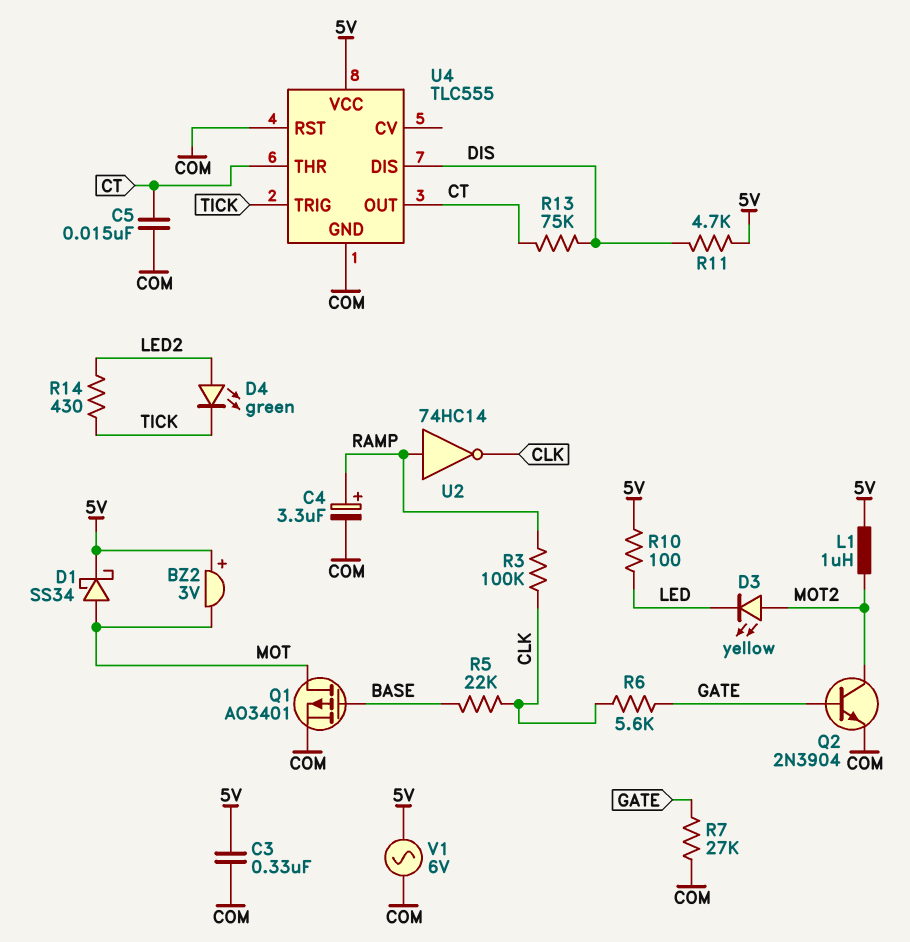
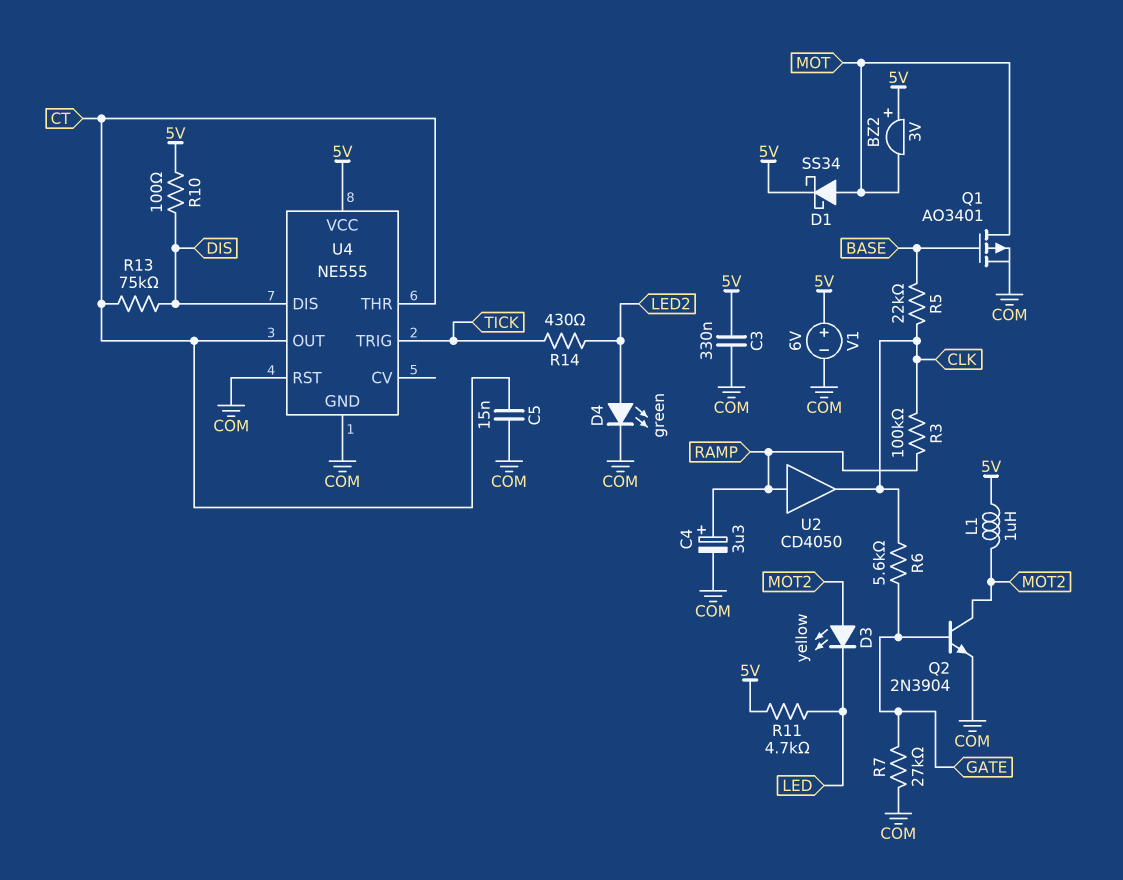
D4: LED green (A LED2, K TICK) -> LED green (A LED2, K COM)
R10: 100 (5V, LED) -> 100 (5V, DIS)
R11: 4.7k (5V, DIS) -> 4.7k (5V, LED)
U2: NOT 74HC14 (in RAMP, out CLK) -> buffer CD4050 (in RAMP, out CLK)
U4: TLC555 -> NE555
V1: AC 6V (5V, COM) -> 6V (plus 5V, minus COM)

